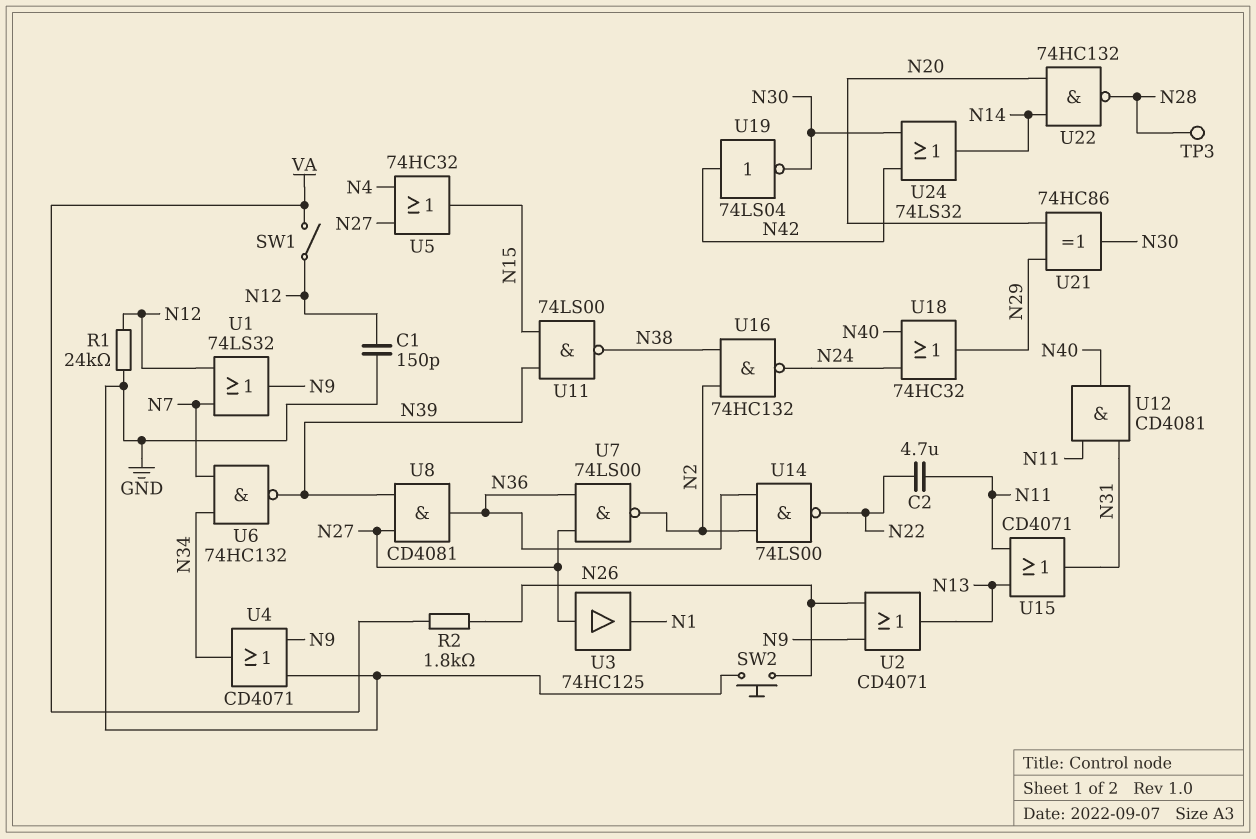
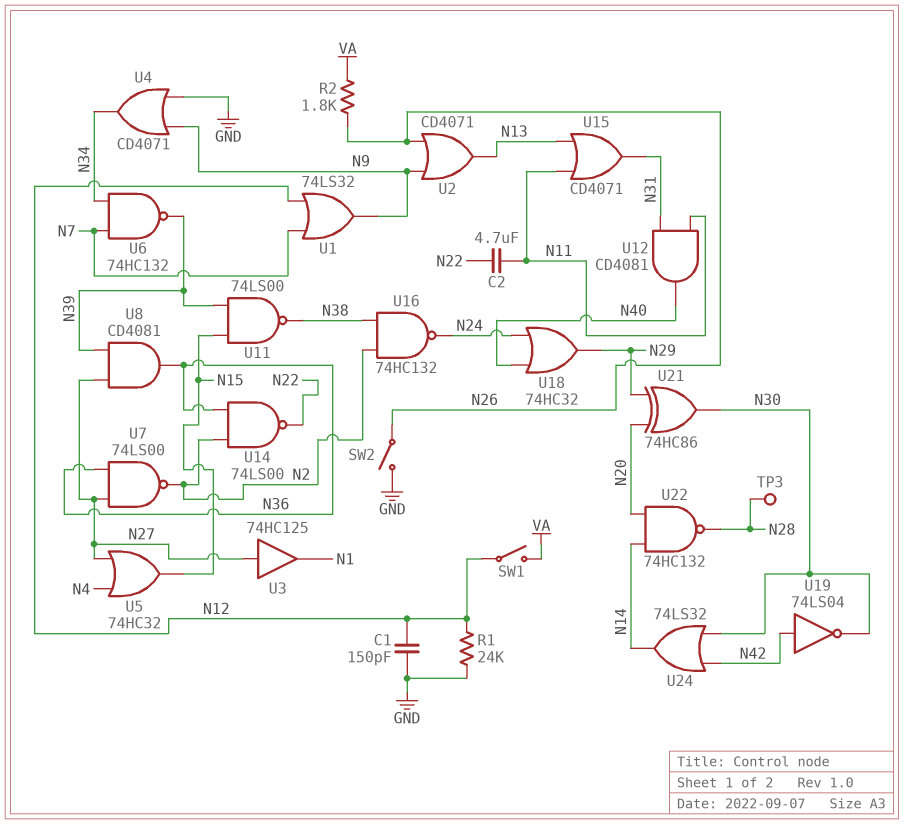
SW2: button (GND, N26) -> switch (GND, N26)

